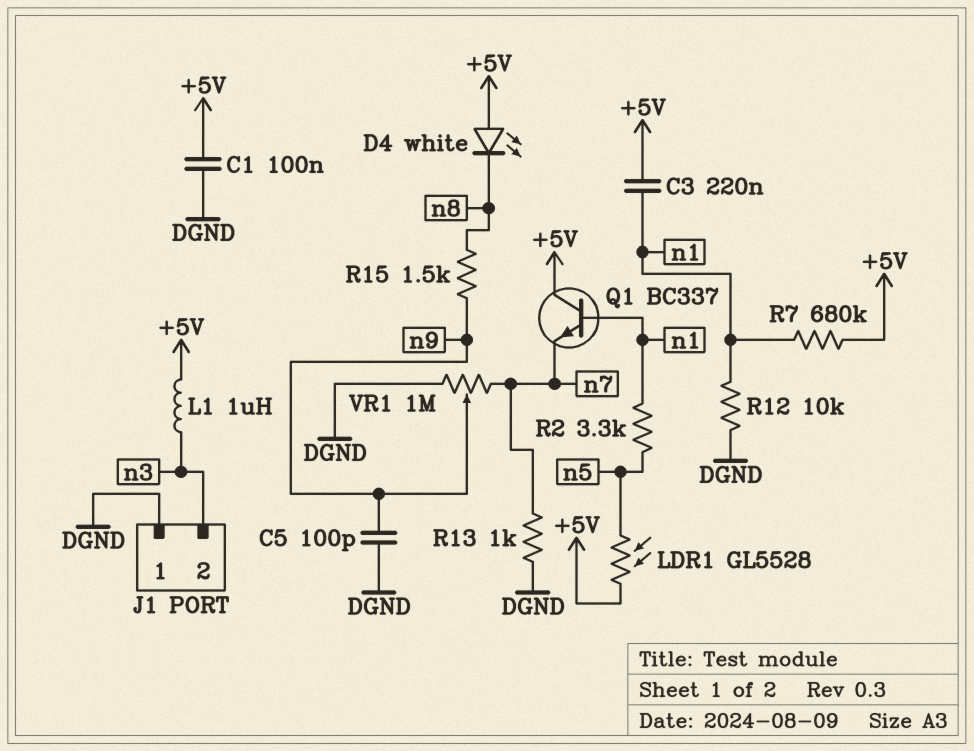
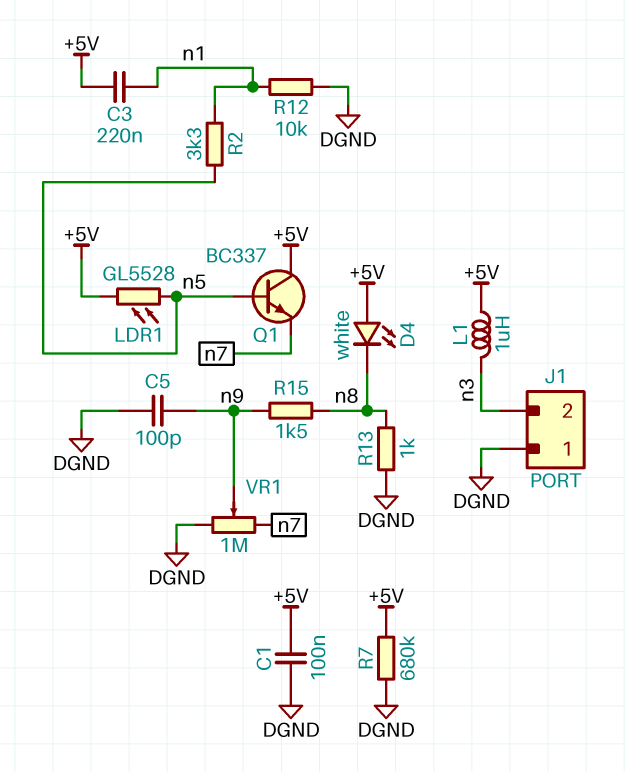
Q1: NPN BC337 (B n1, C +5V, E n7) -> NPN BC337 (B n5, C +5V, E n7)
R7: 680k (+5V, n1) -> 680k (+5V, DGND)
R13: 1k (DGND, n7) -> 1k (DGND, n8)

